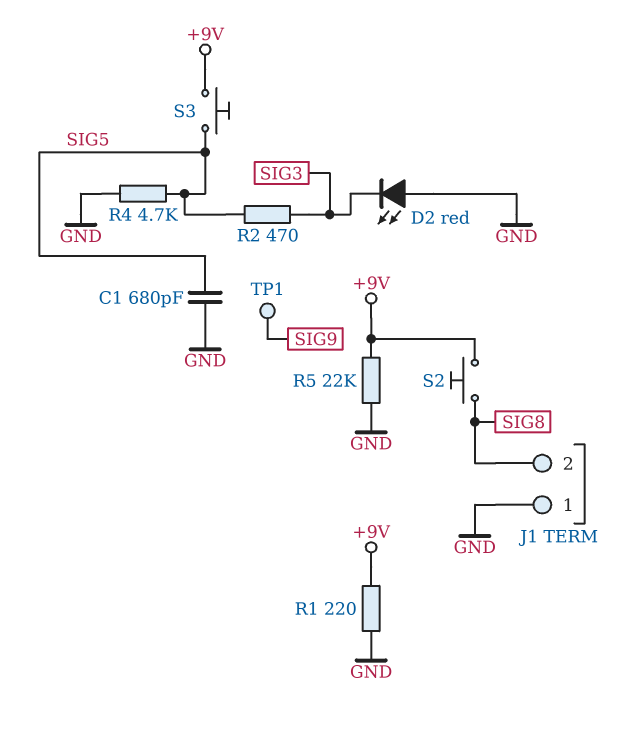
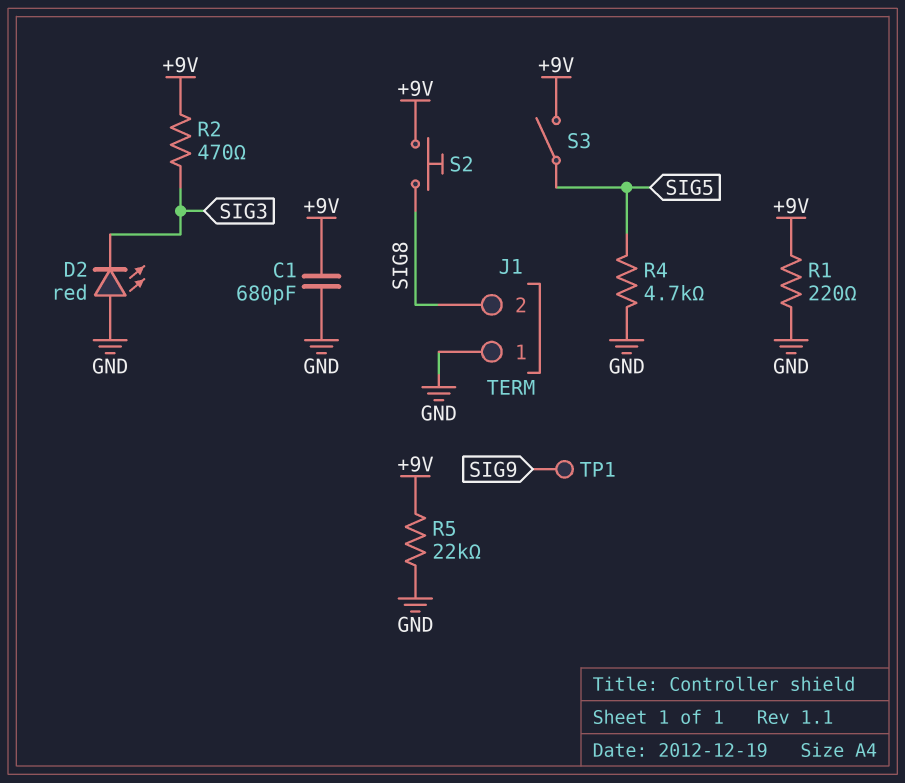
C1: 680pF (GND, SIG5) -> 680pF (+9V, GND)
R2: 470 (SIG3, SIG5) -> 470 (+9V, SIG3)
S3: button (+9V, SIG5) -> switch (+9V, SIG5)

